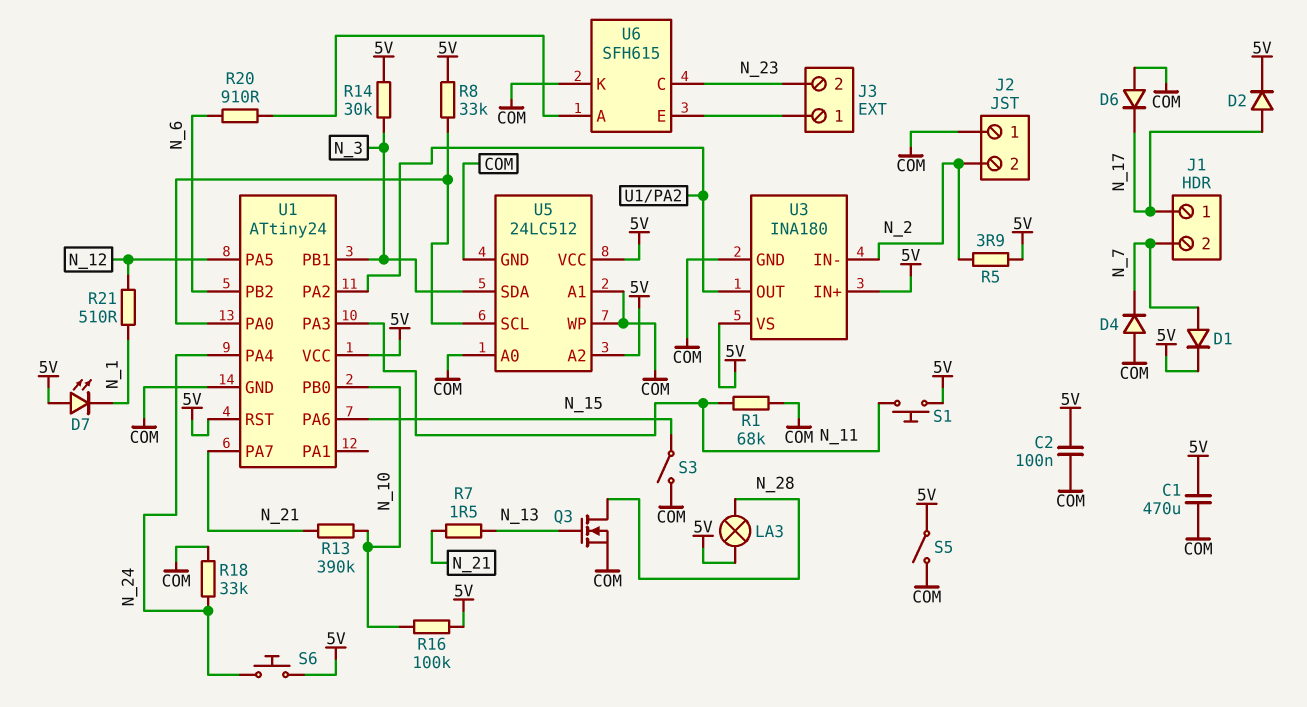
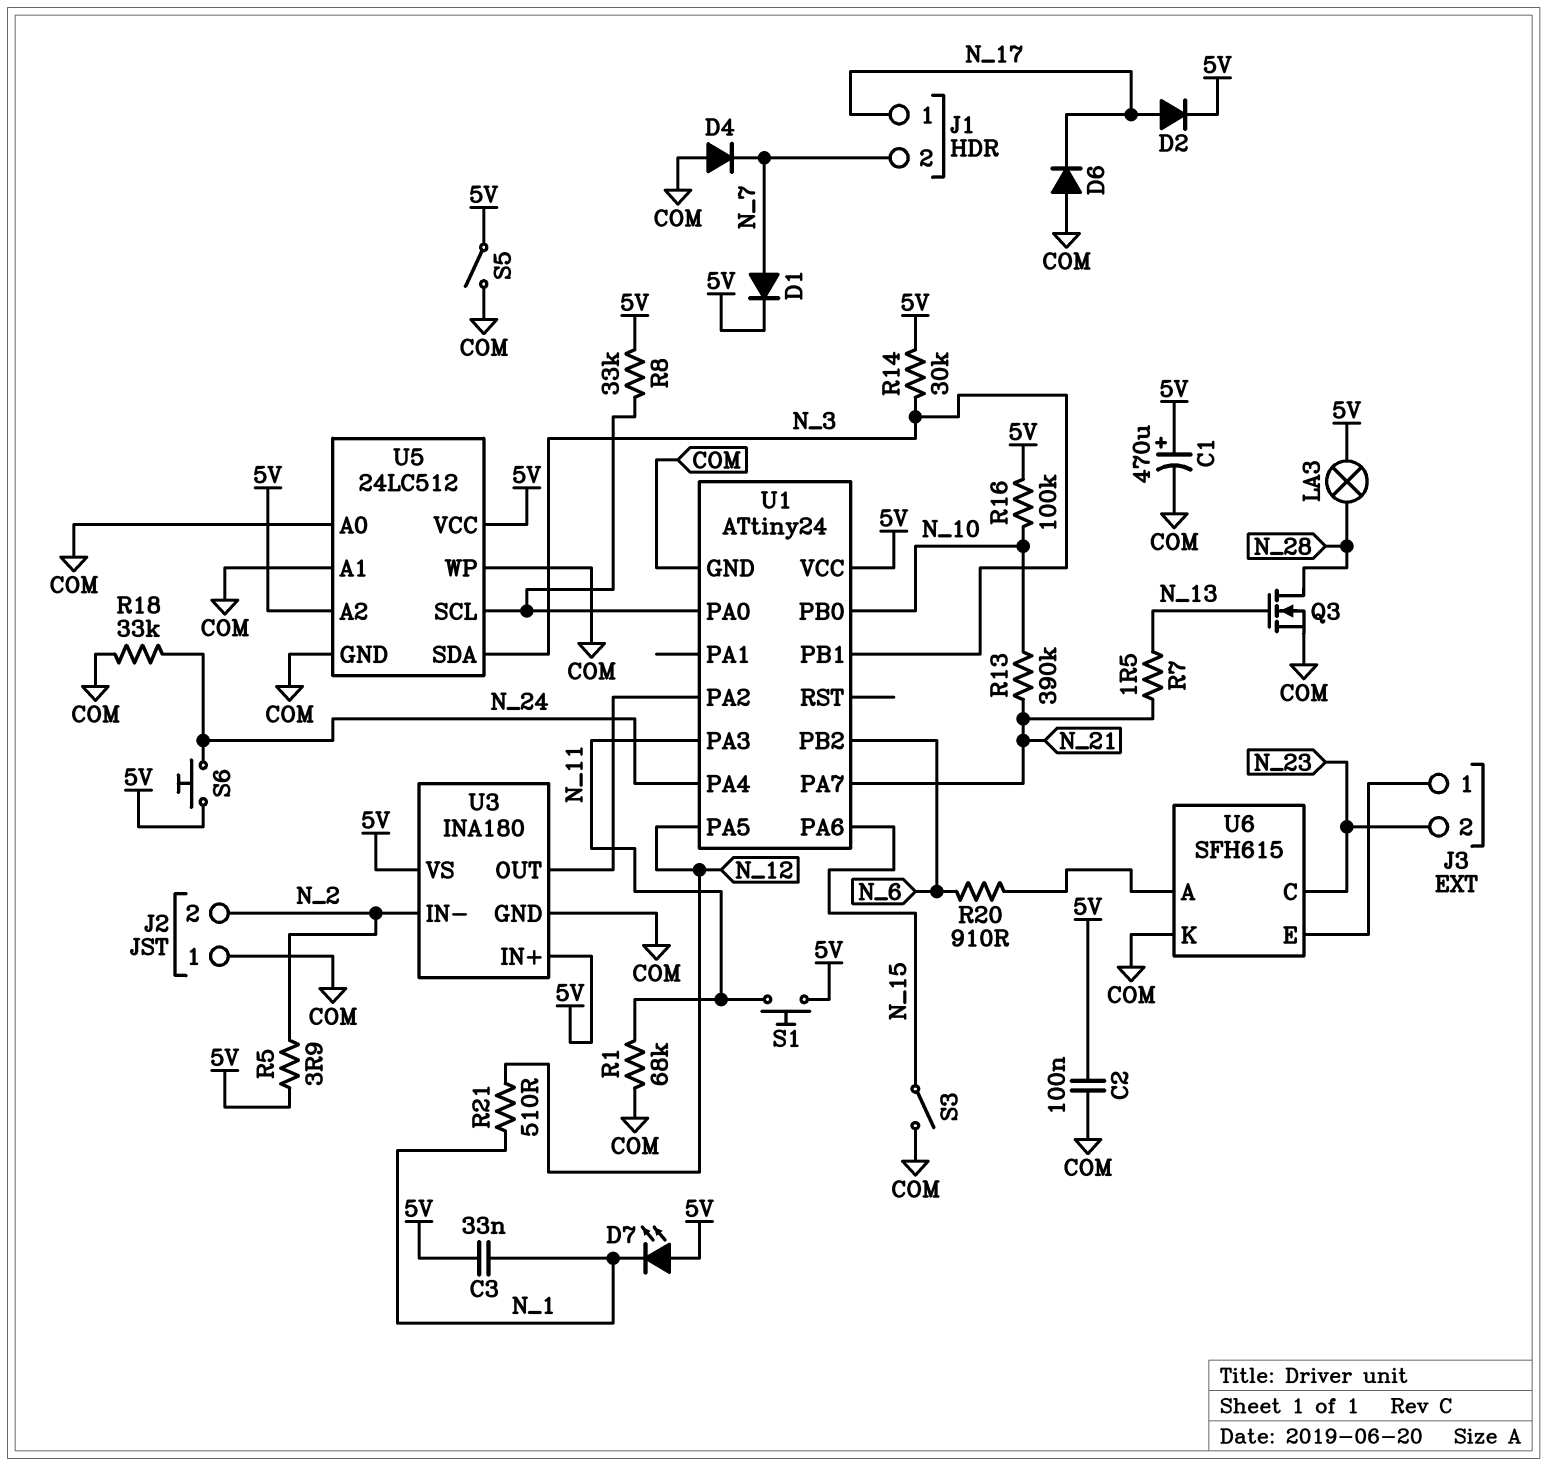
C1: 470uF (5V, COM) -> 470uF (plus 5V, minus COM)
C3: none -> 33nF (5V, N_1)
U1 pin RST: 5V -> none

